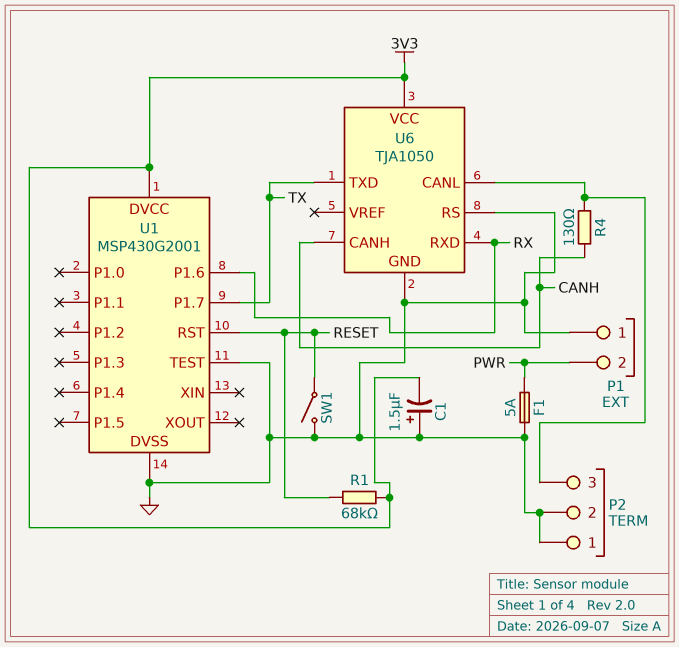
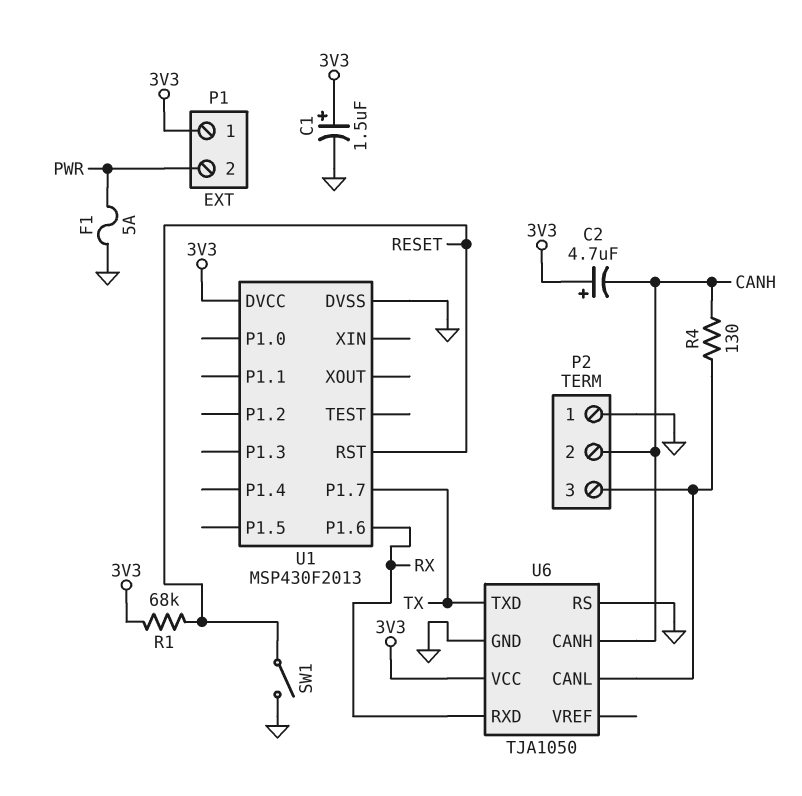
C1: 1.5uF (plus GND, minus 3V3) -> 1.5uF (plus 3V3, minus GND)
C2: none -> 4.7uF (plus 3V3, minus CANH)
P1 pin 1: GND -> 3V3
P2 pin 2: GND -> CANH
U1: MSP430G2001 -> MSP430F2013
U1 pin TEST: GND -> none

